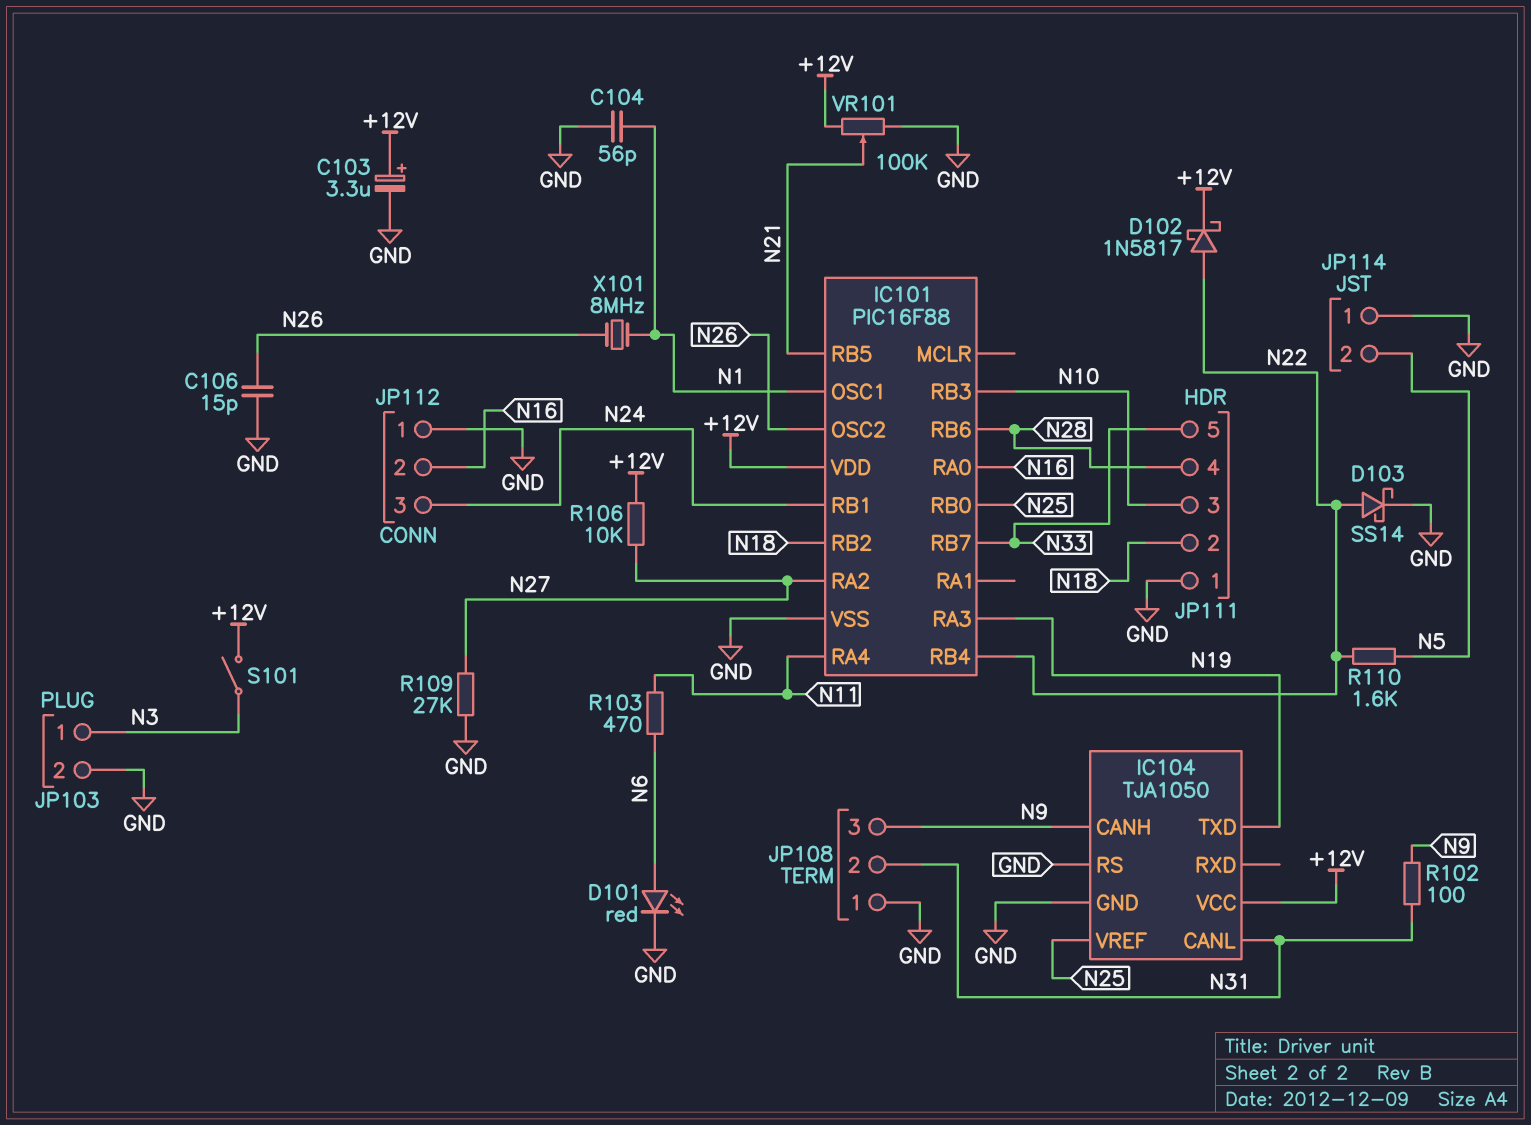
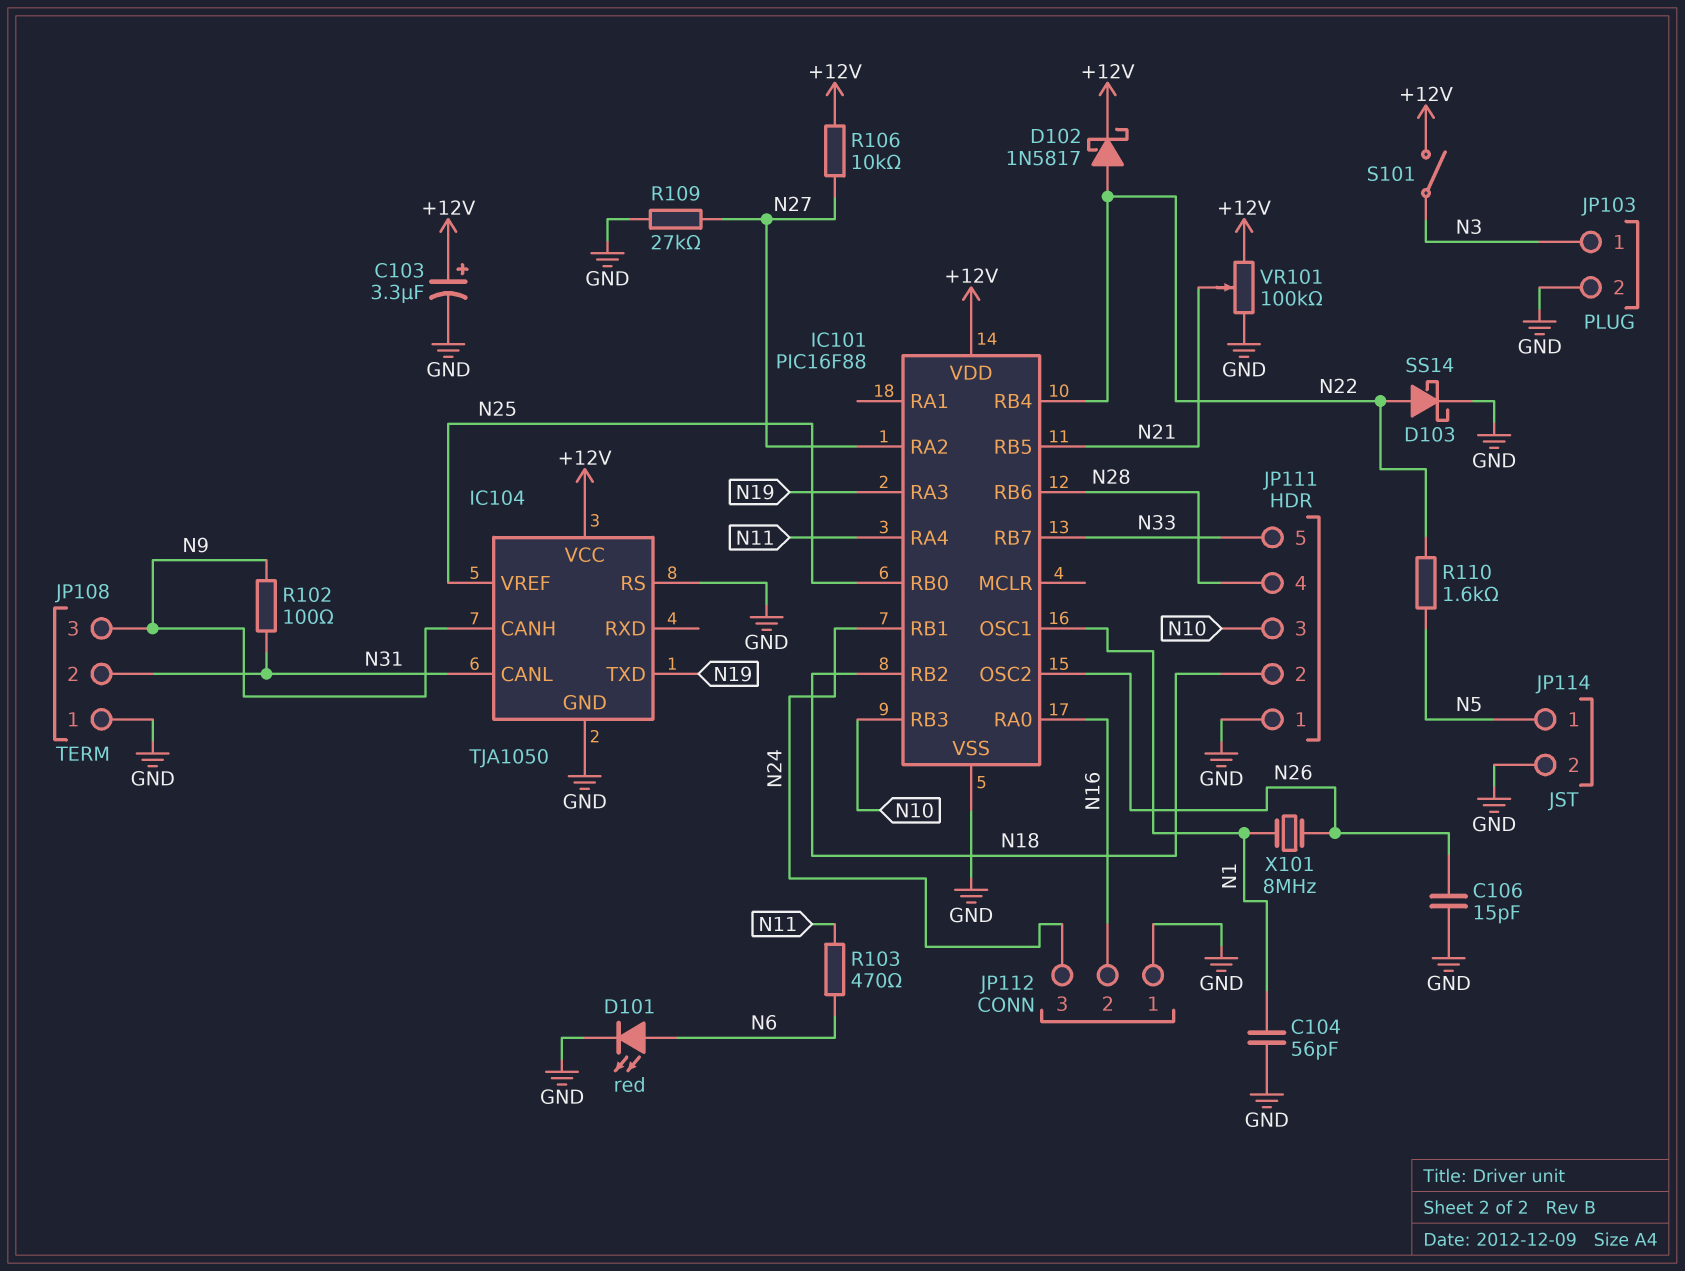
JP114 pin 1: GND -> N5
JP114 pin 2: N5 -> GND

